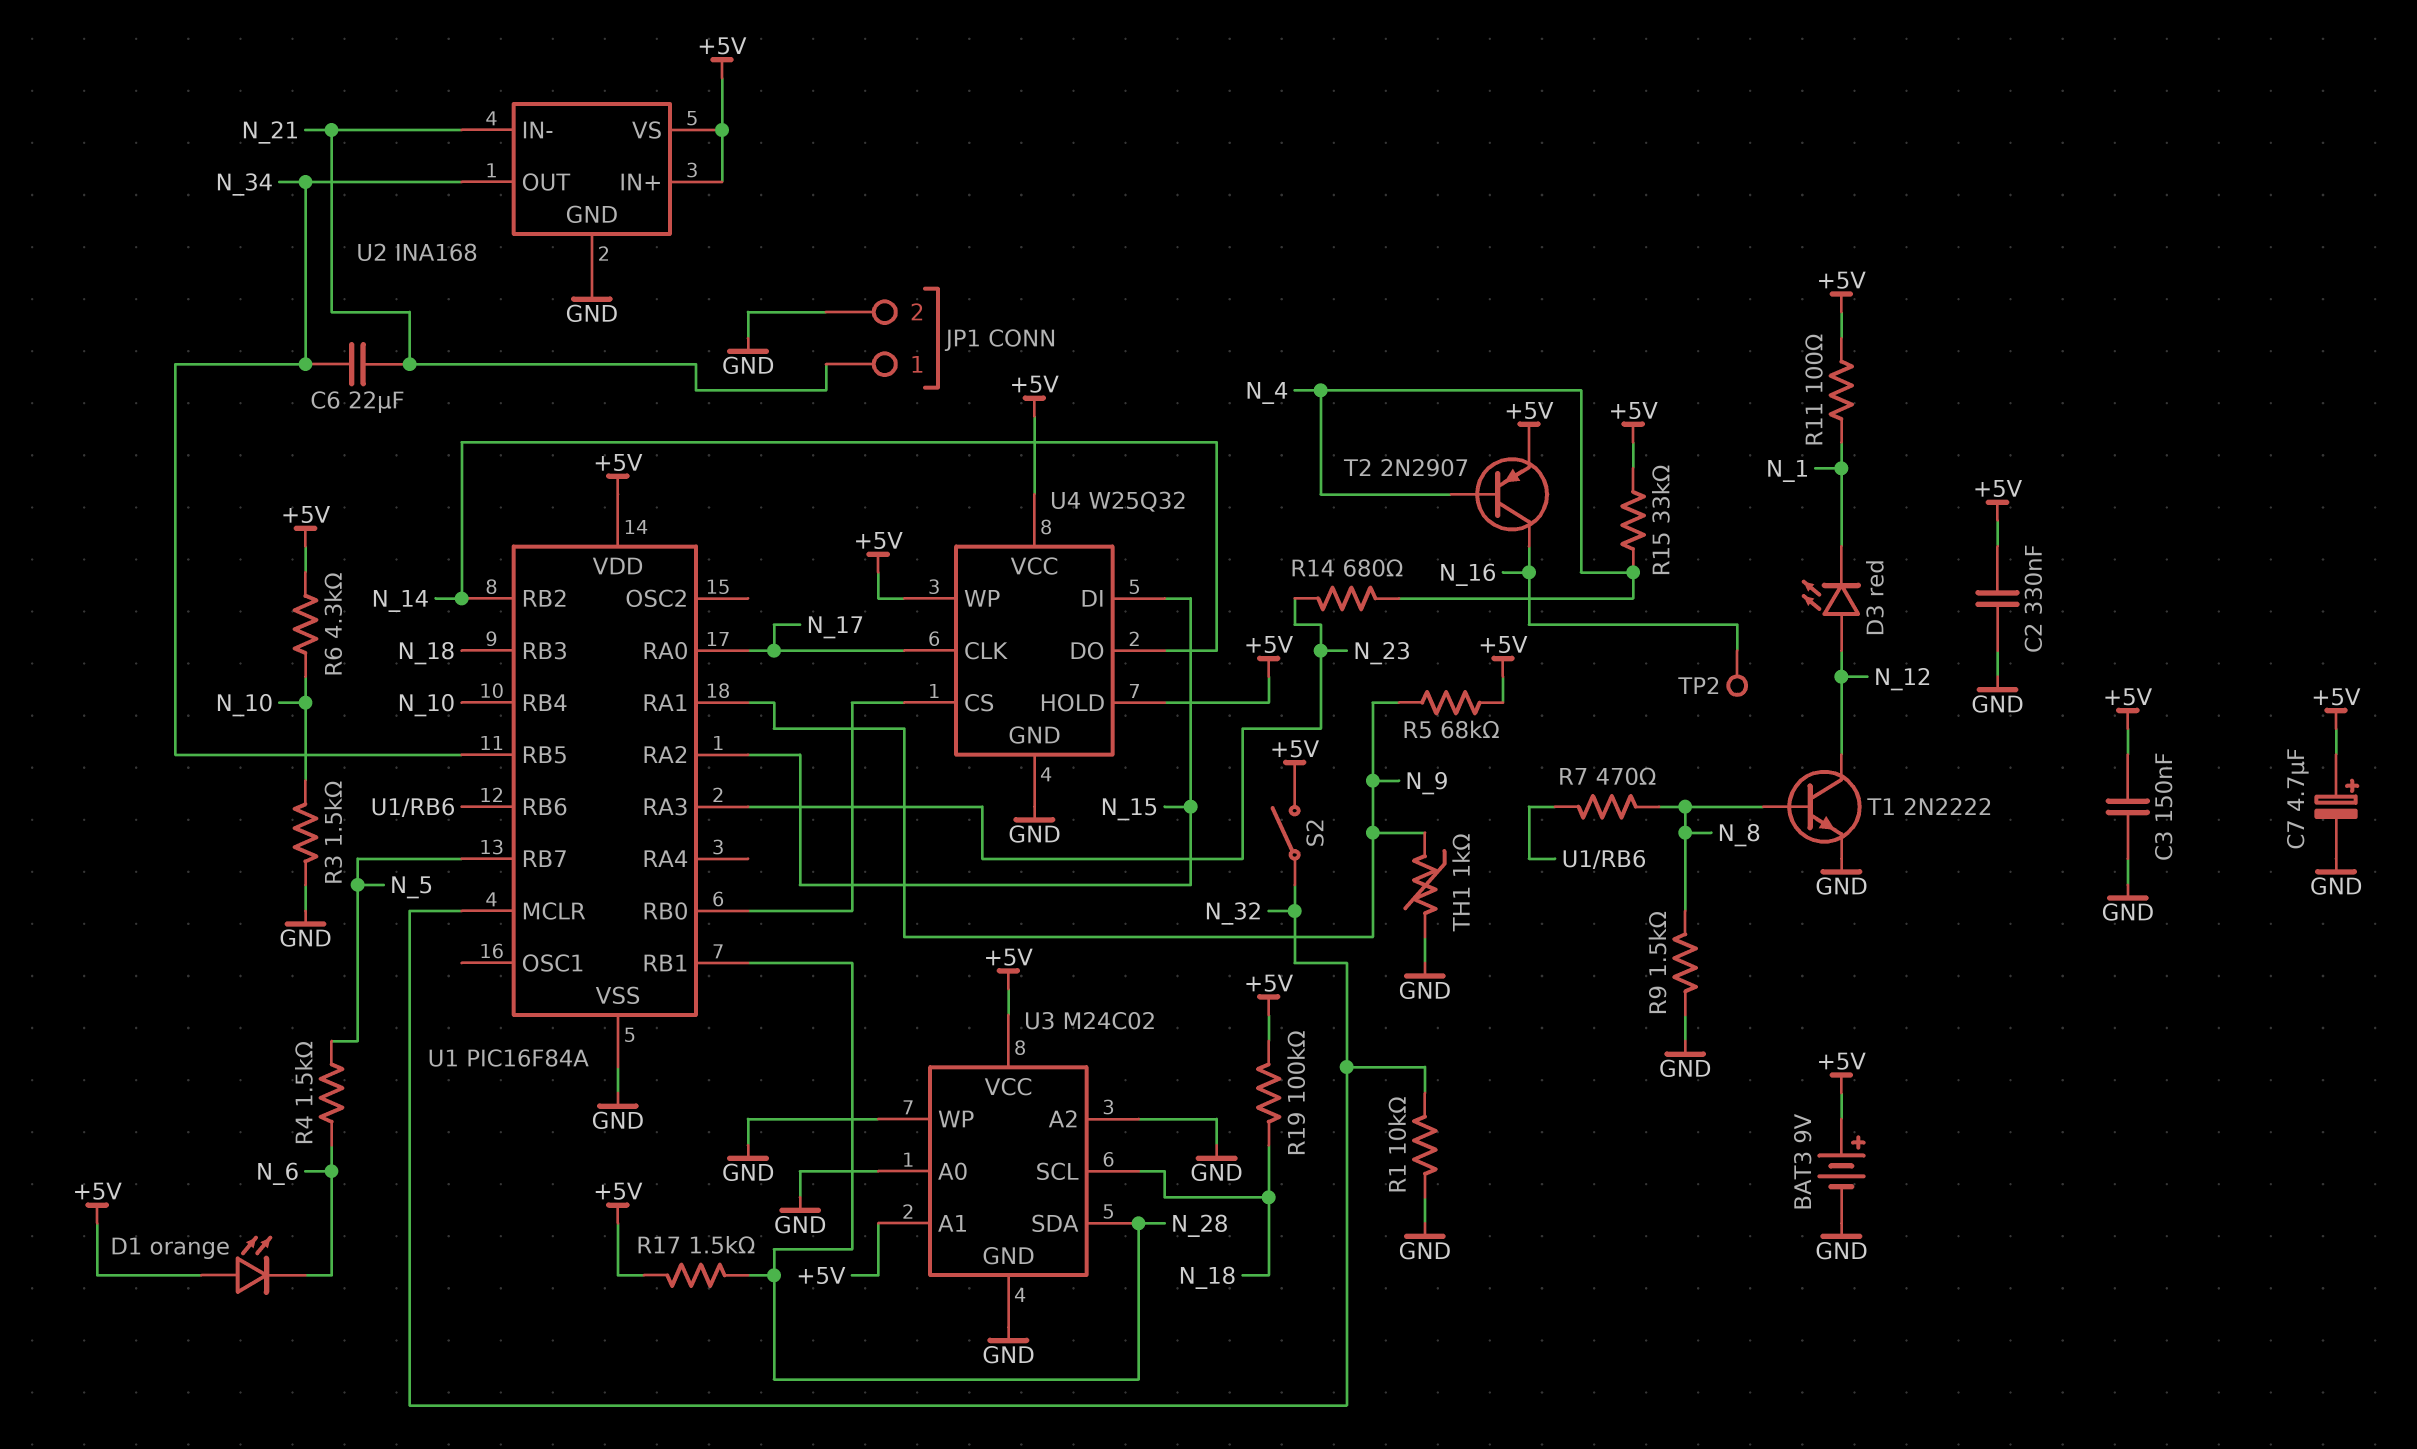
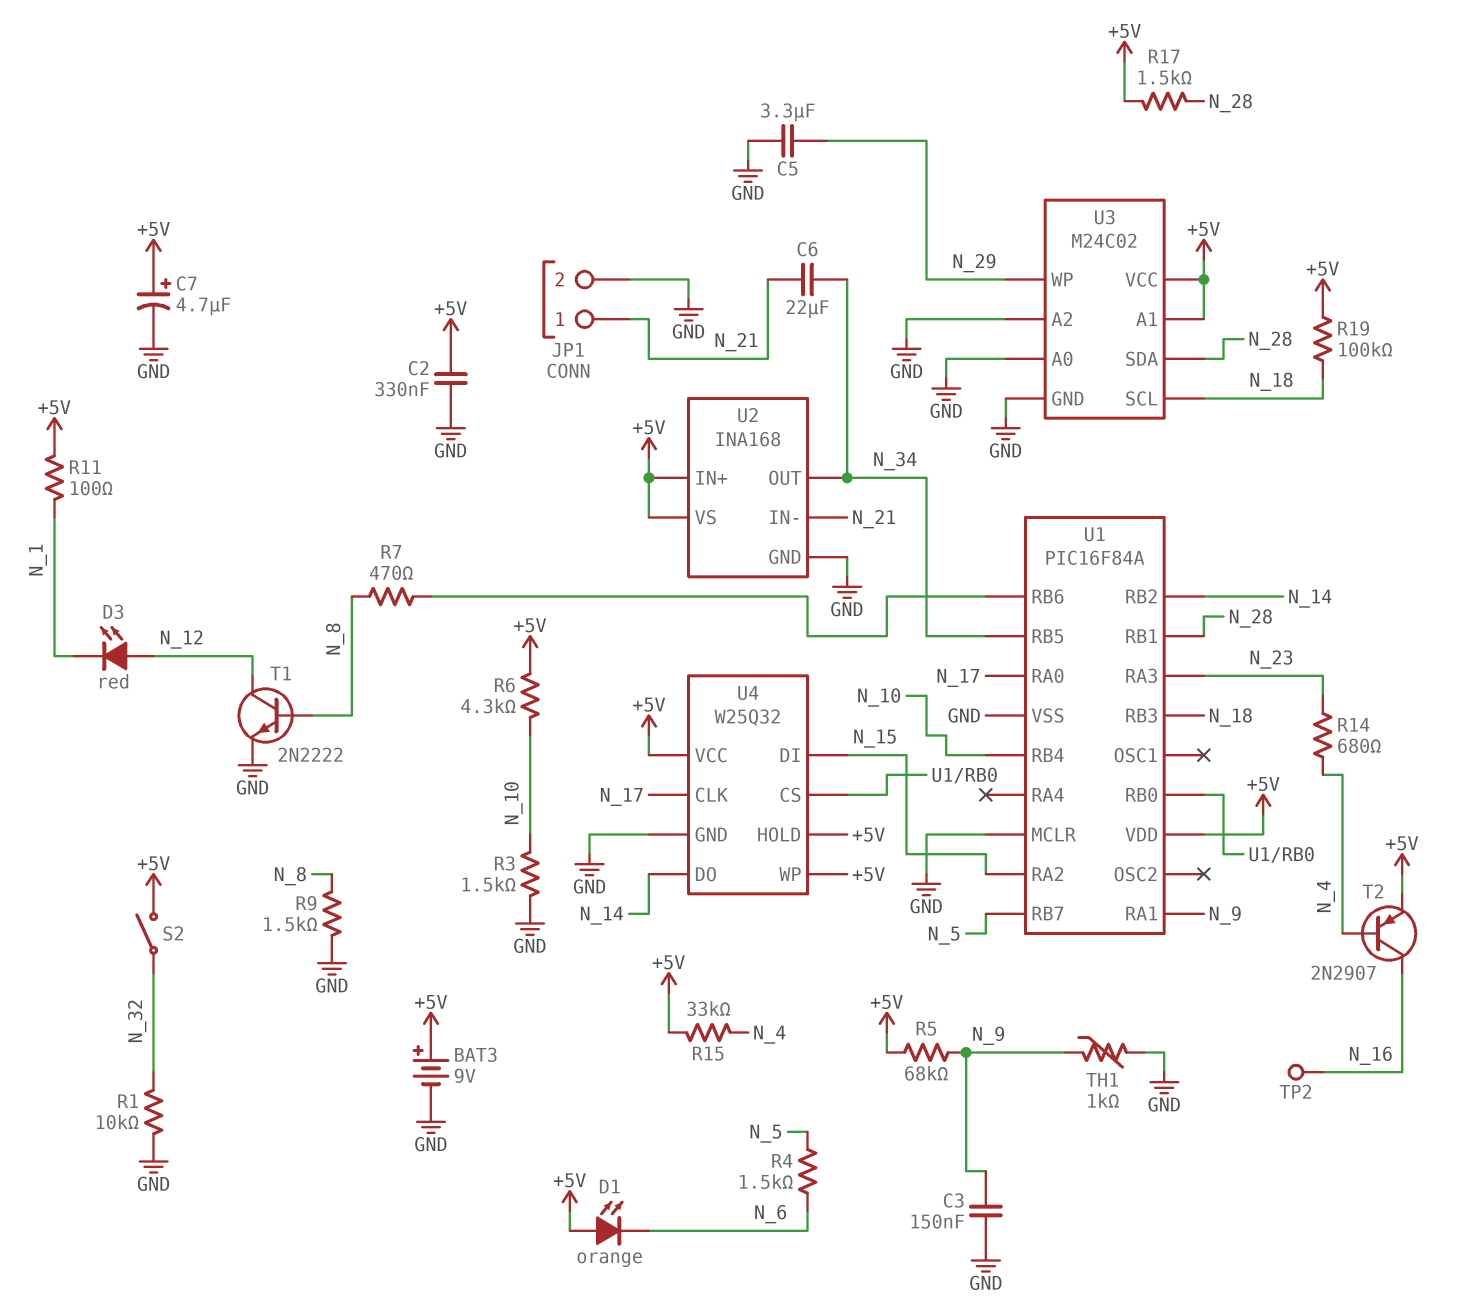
C3: 150nF (+5V, GND) -> 150nF (GND, N_9)
C5: none -> 3.3uF (GND, N_29)
U1 pin MCLR: N_32 -> GND
U3 pin WP: GND -> N_29

